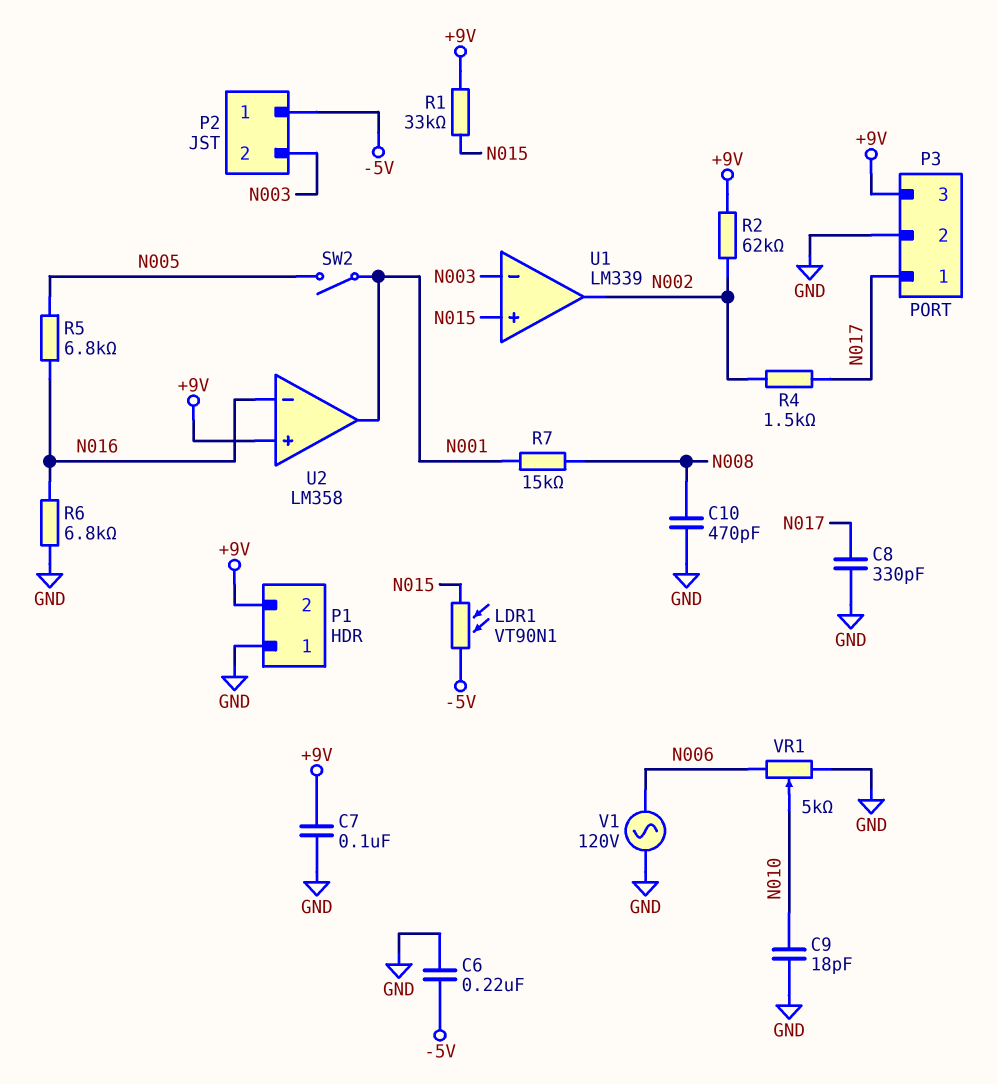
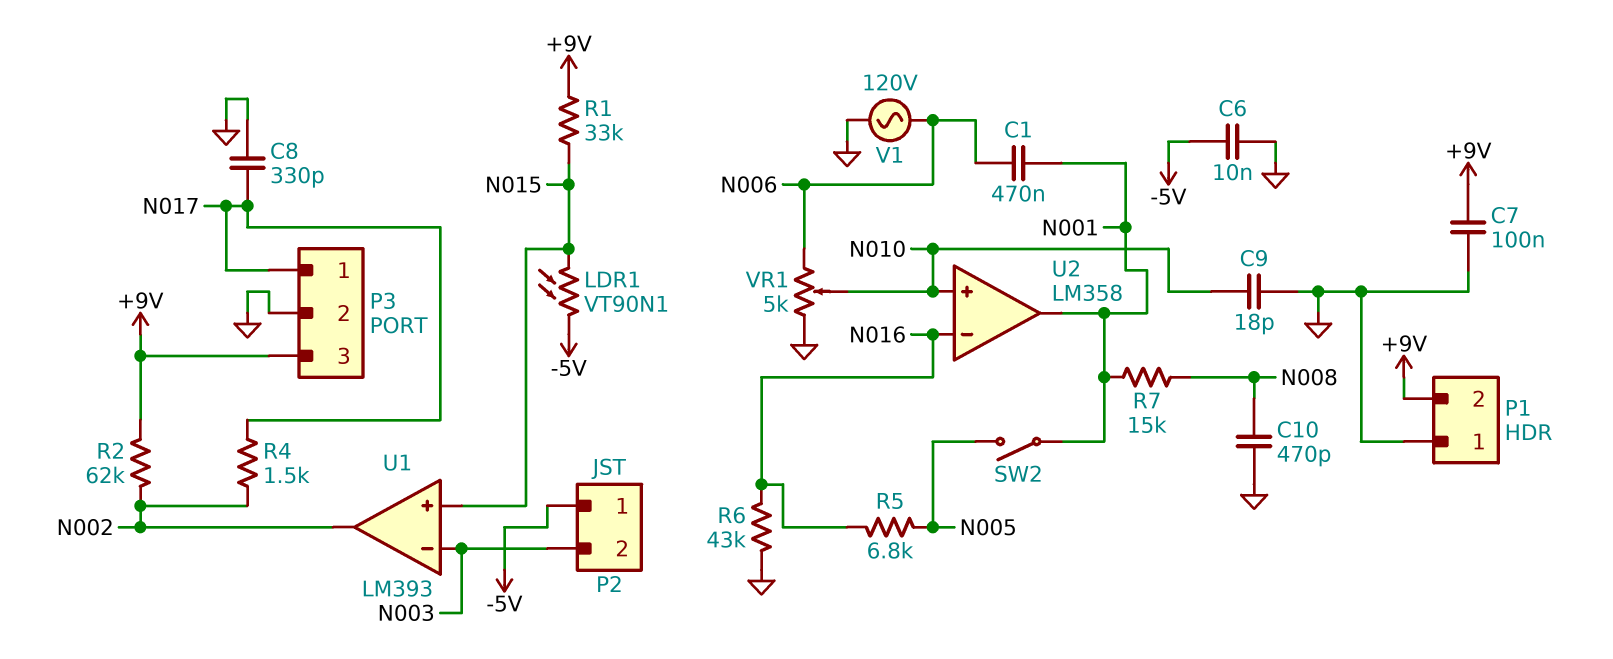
C1: none -> 470nF (N001, N006)
C6: 220nF (-5V, GND) -> 10nF (-5V, GND)
R6: 6.8k (GND, N016) -> 43k (GND, N016)
U1: LM339 -> LM393
U2 pin in+: +9V -> N010

